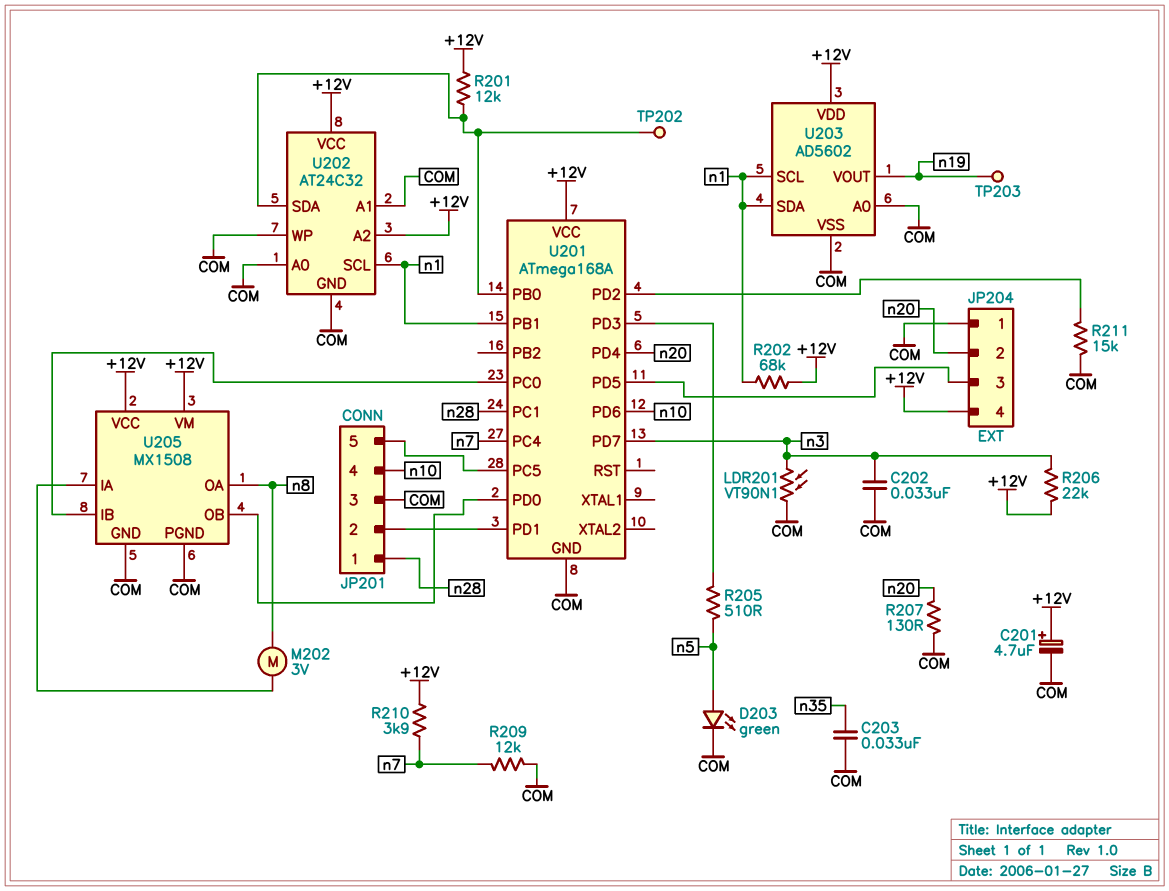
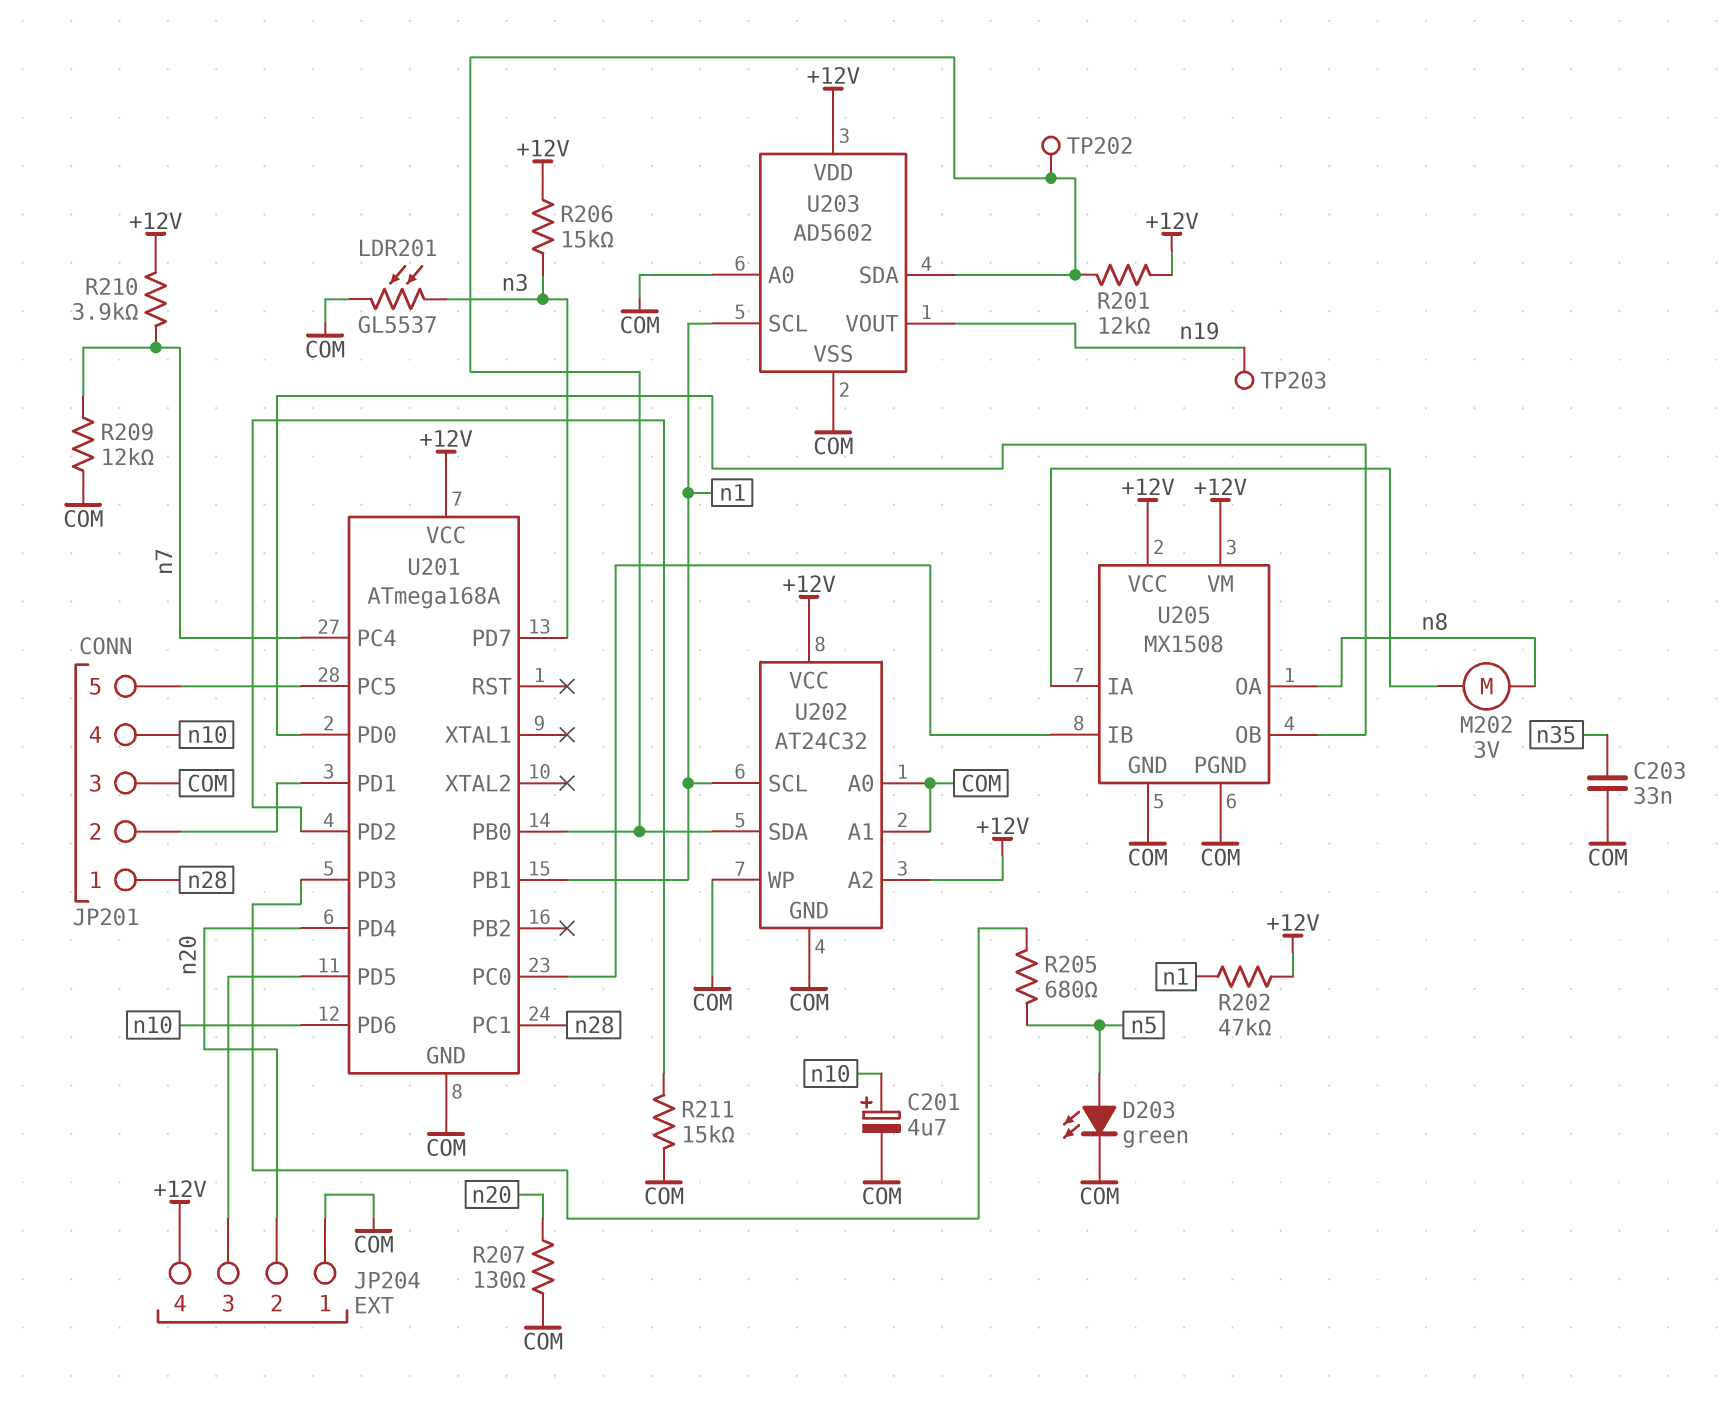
C201: 4.7uF (plus +12V, minus COM) -> 4.7uF (plus n10, minus COM)
C202: 33nF (COM, n3) -> none
LDR201: VT90N1 (COM, n3) -> GL5537 (COM, n3)
R202: 68k (+12V, n1) -> 47k (+12V, n1)
R205: 510 (U201/PD3, n5) -> 680 (U201/PD3, n5)
R206: 22k (+12V, n3) -> 15k (+12V, n3)
U203 pin SDA: n1 -> U201/PB0

